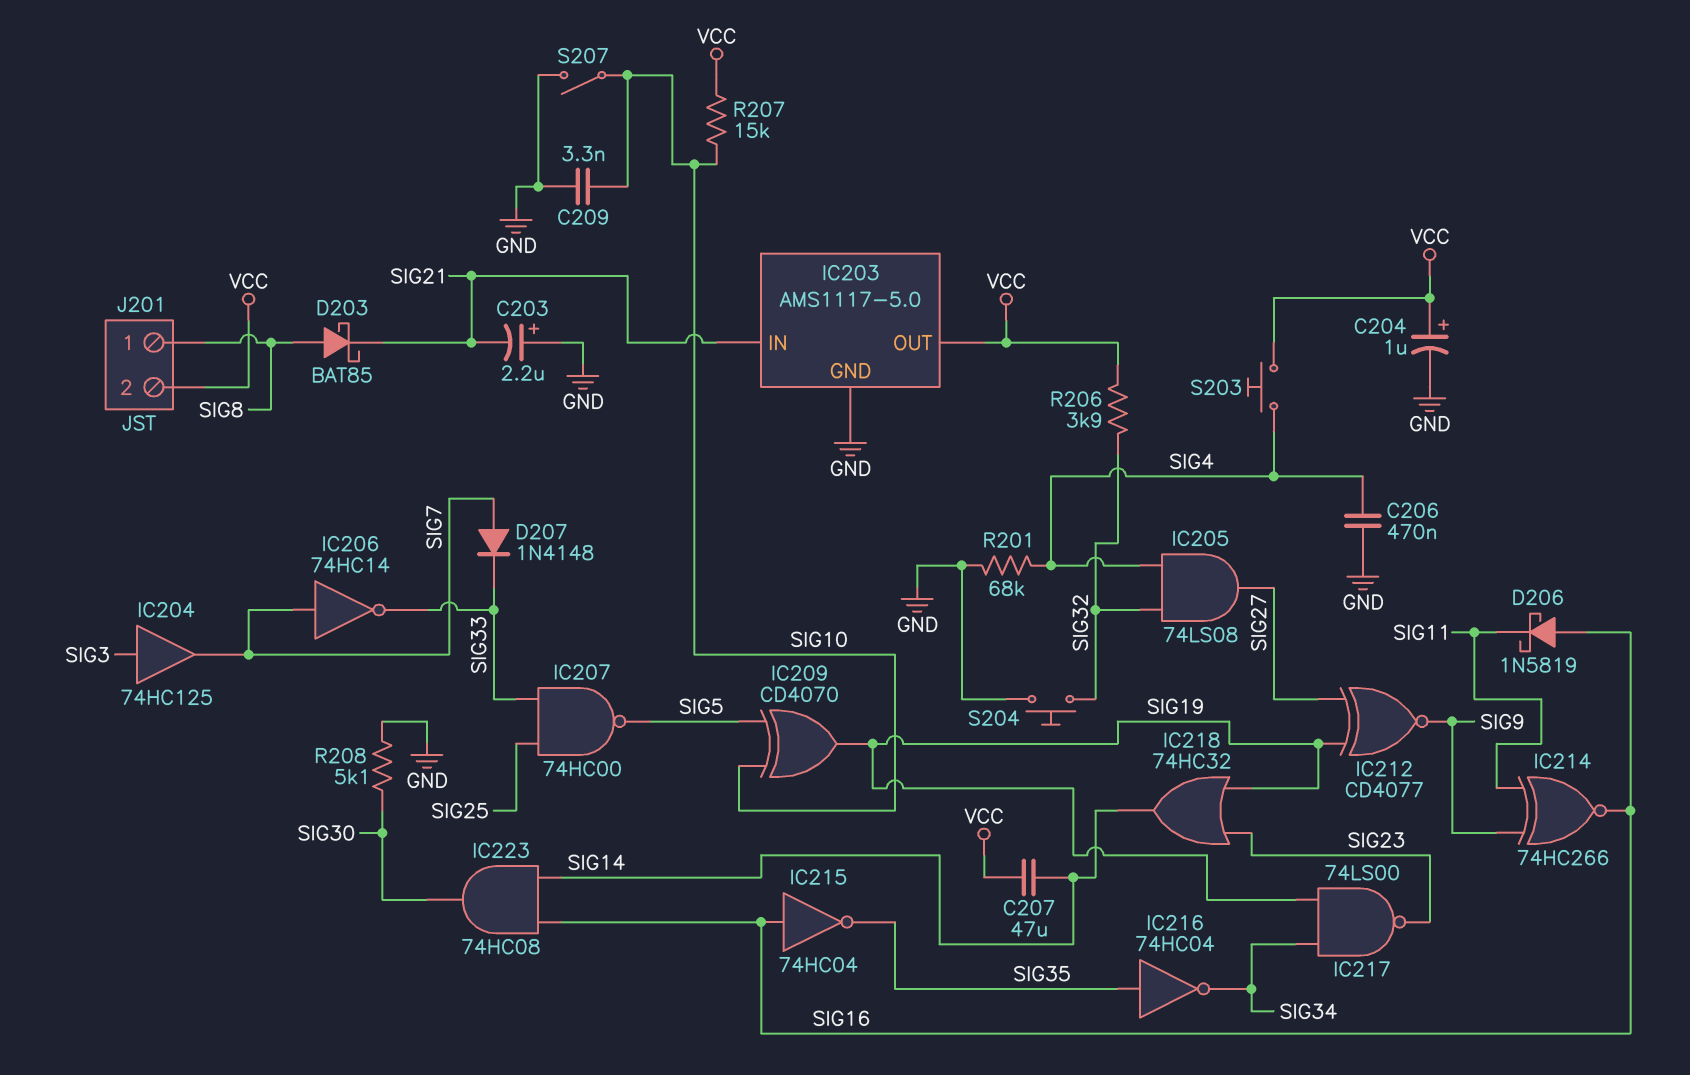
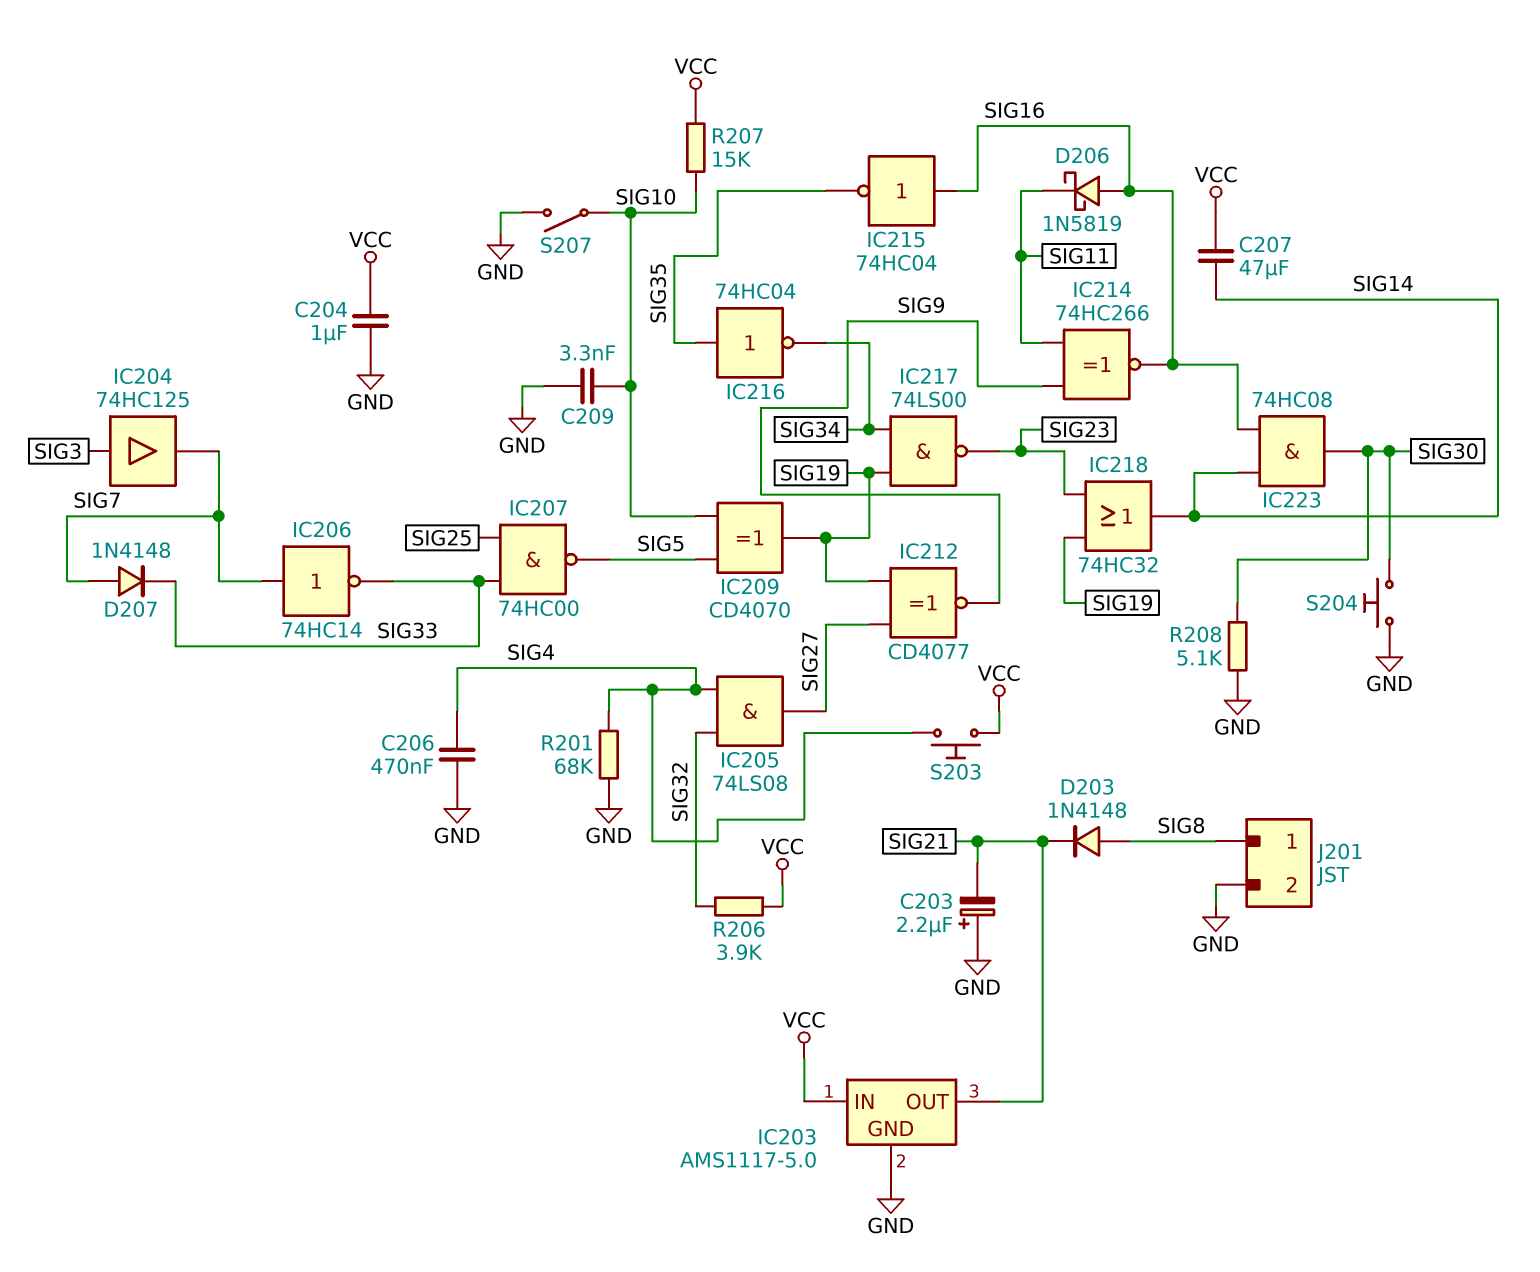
C204: 1uF (plus VCC, minus GND) -> 1uF (GND, VCC)
D203: schottky BAT85 (A SIG8, K SIG21) -> diode 1N4148 (A SIG8, K SIG21)
IC203 pin IN: SIG21 -> VCC
IC203 pin OUT: VCC -> SIG21
J201 pin 2: VCC -> GND
S204: button (GND, SIG32) -> button (GND, SIG30)

